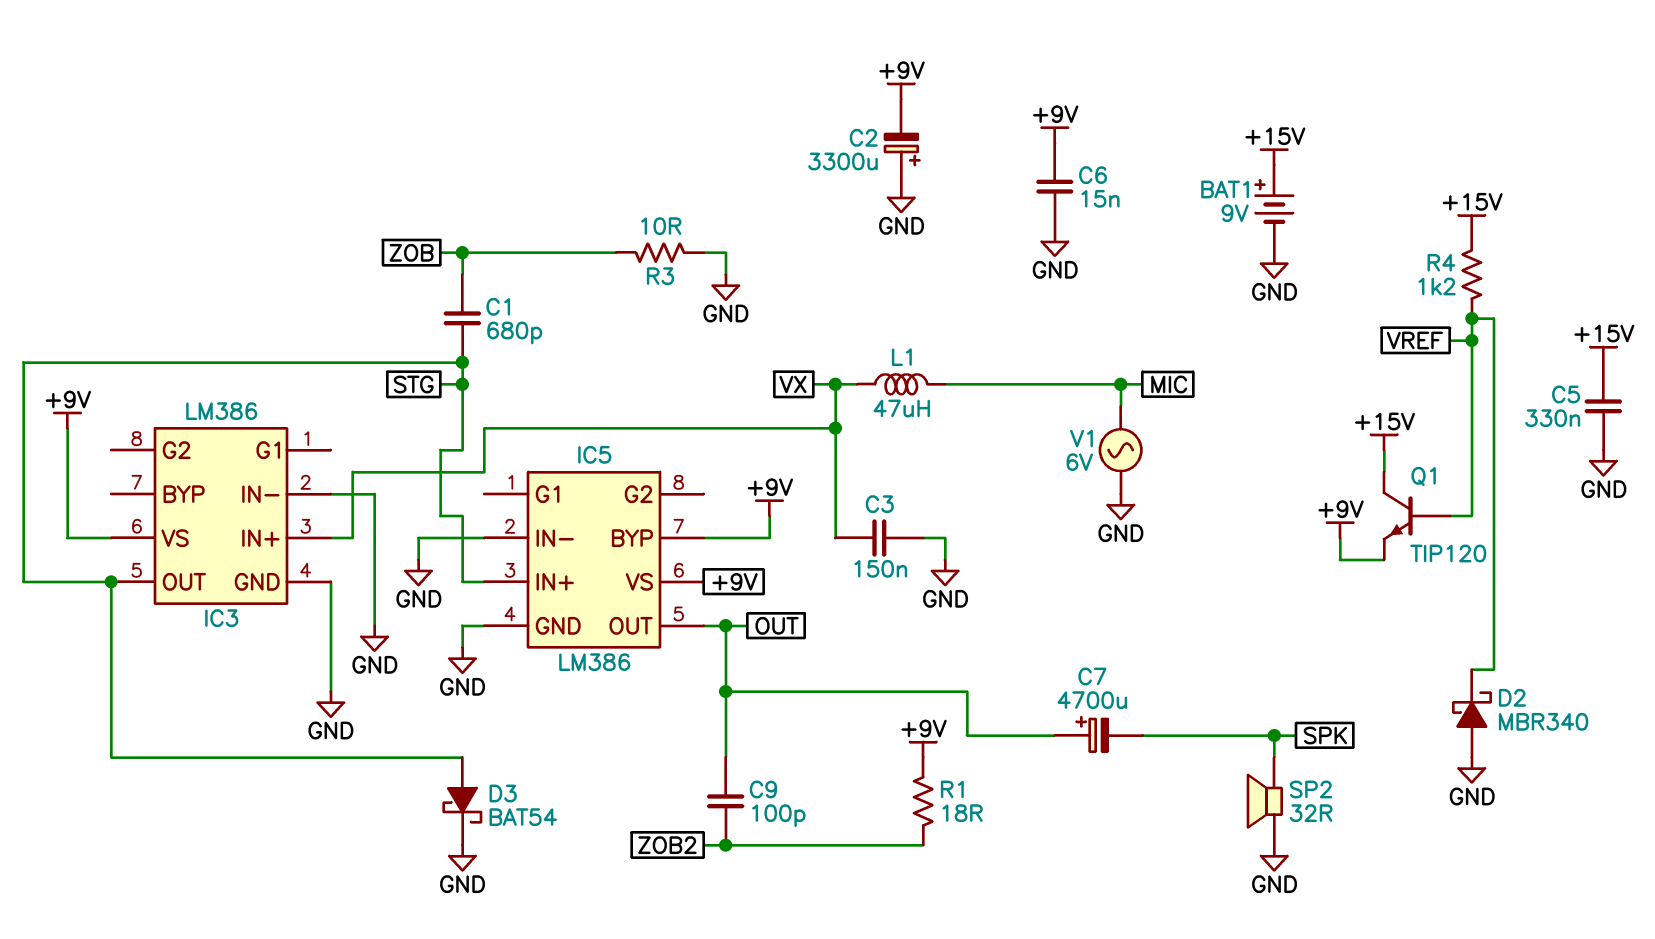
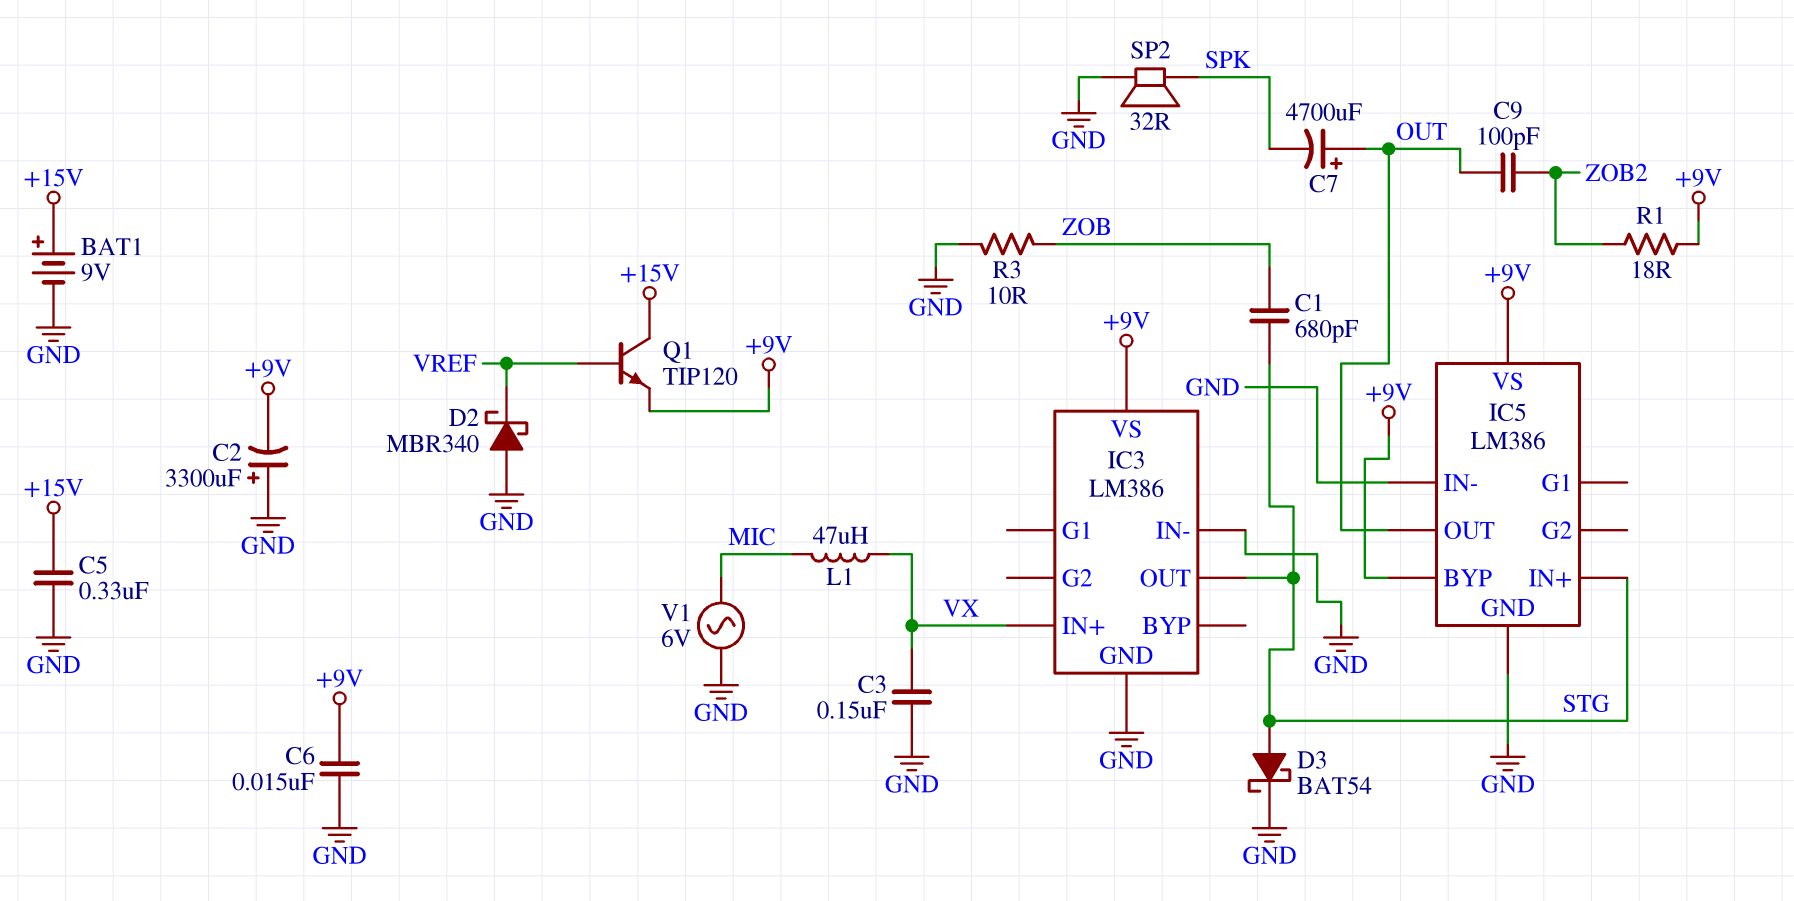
R4: 1.2k (+15V, VREF) -> none

